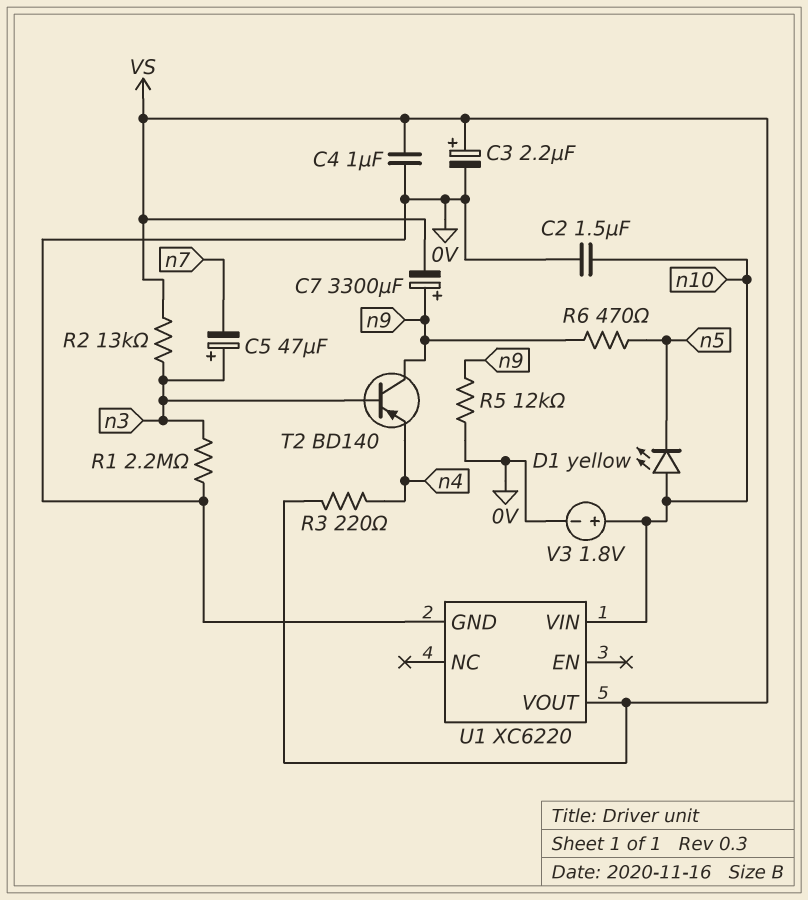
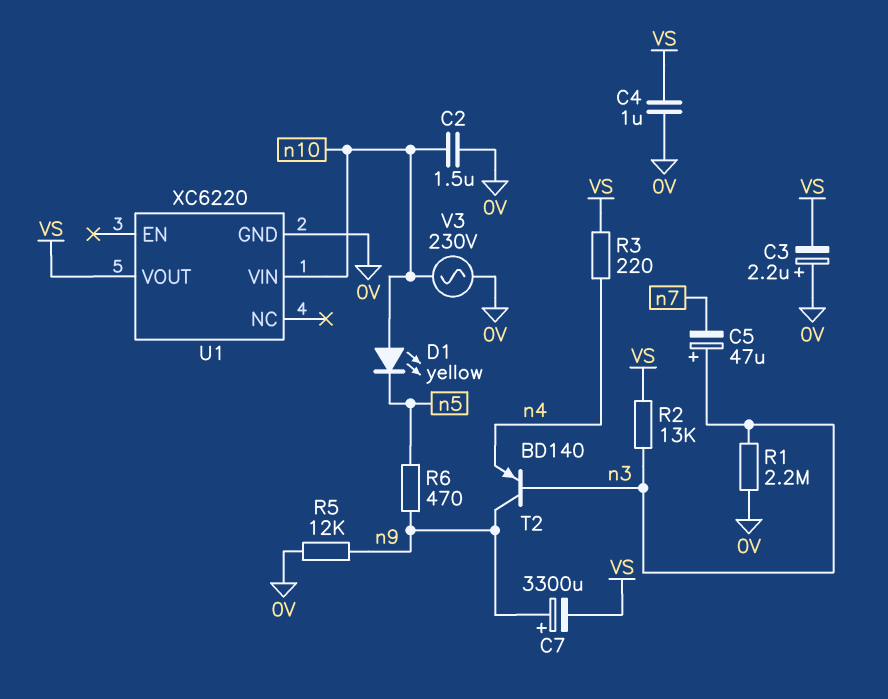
C3: 2.2uF (plus VS, minus 0V) -> 2.2uF (plus 0V, minus VS)
V3: 1.8V (plus n10, minus 0V) -> AC 230V (0V, n10)

